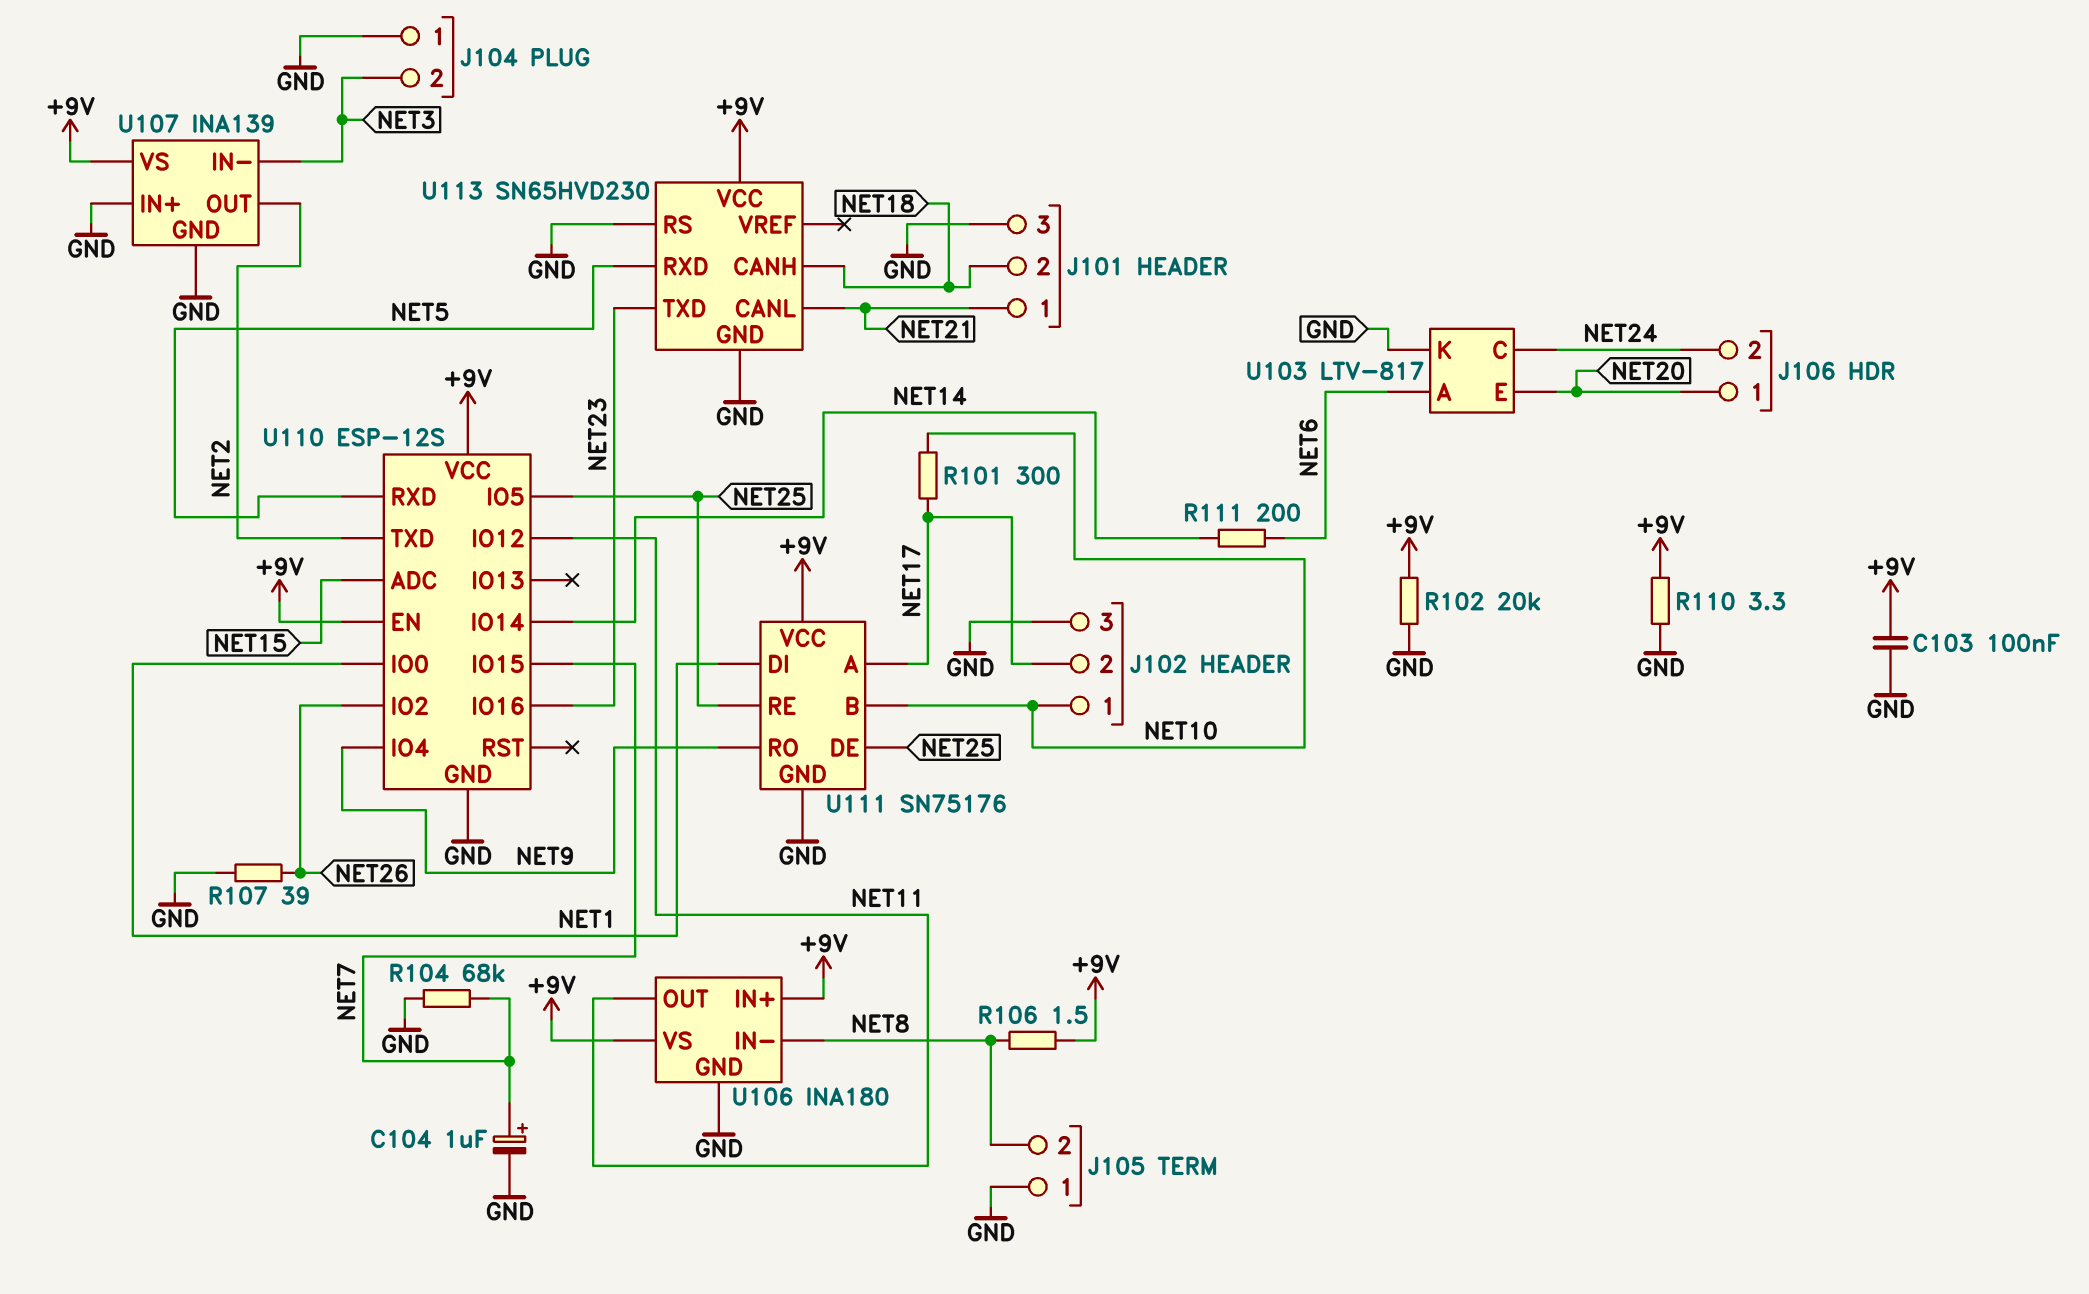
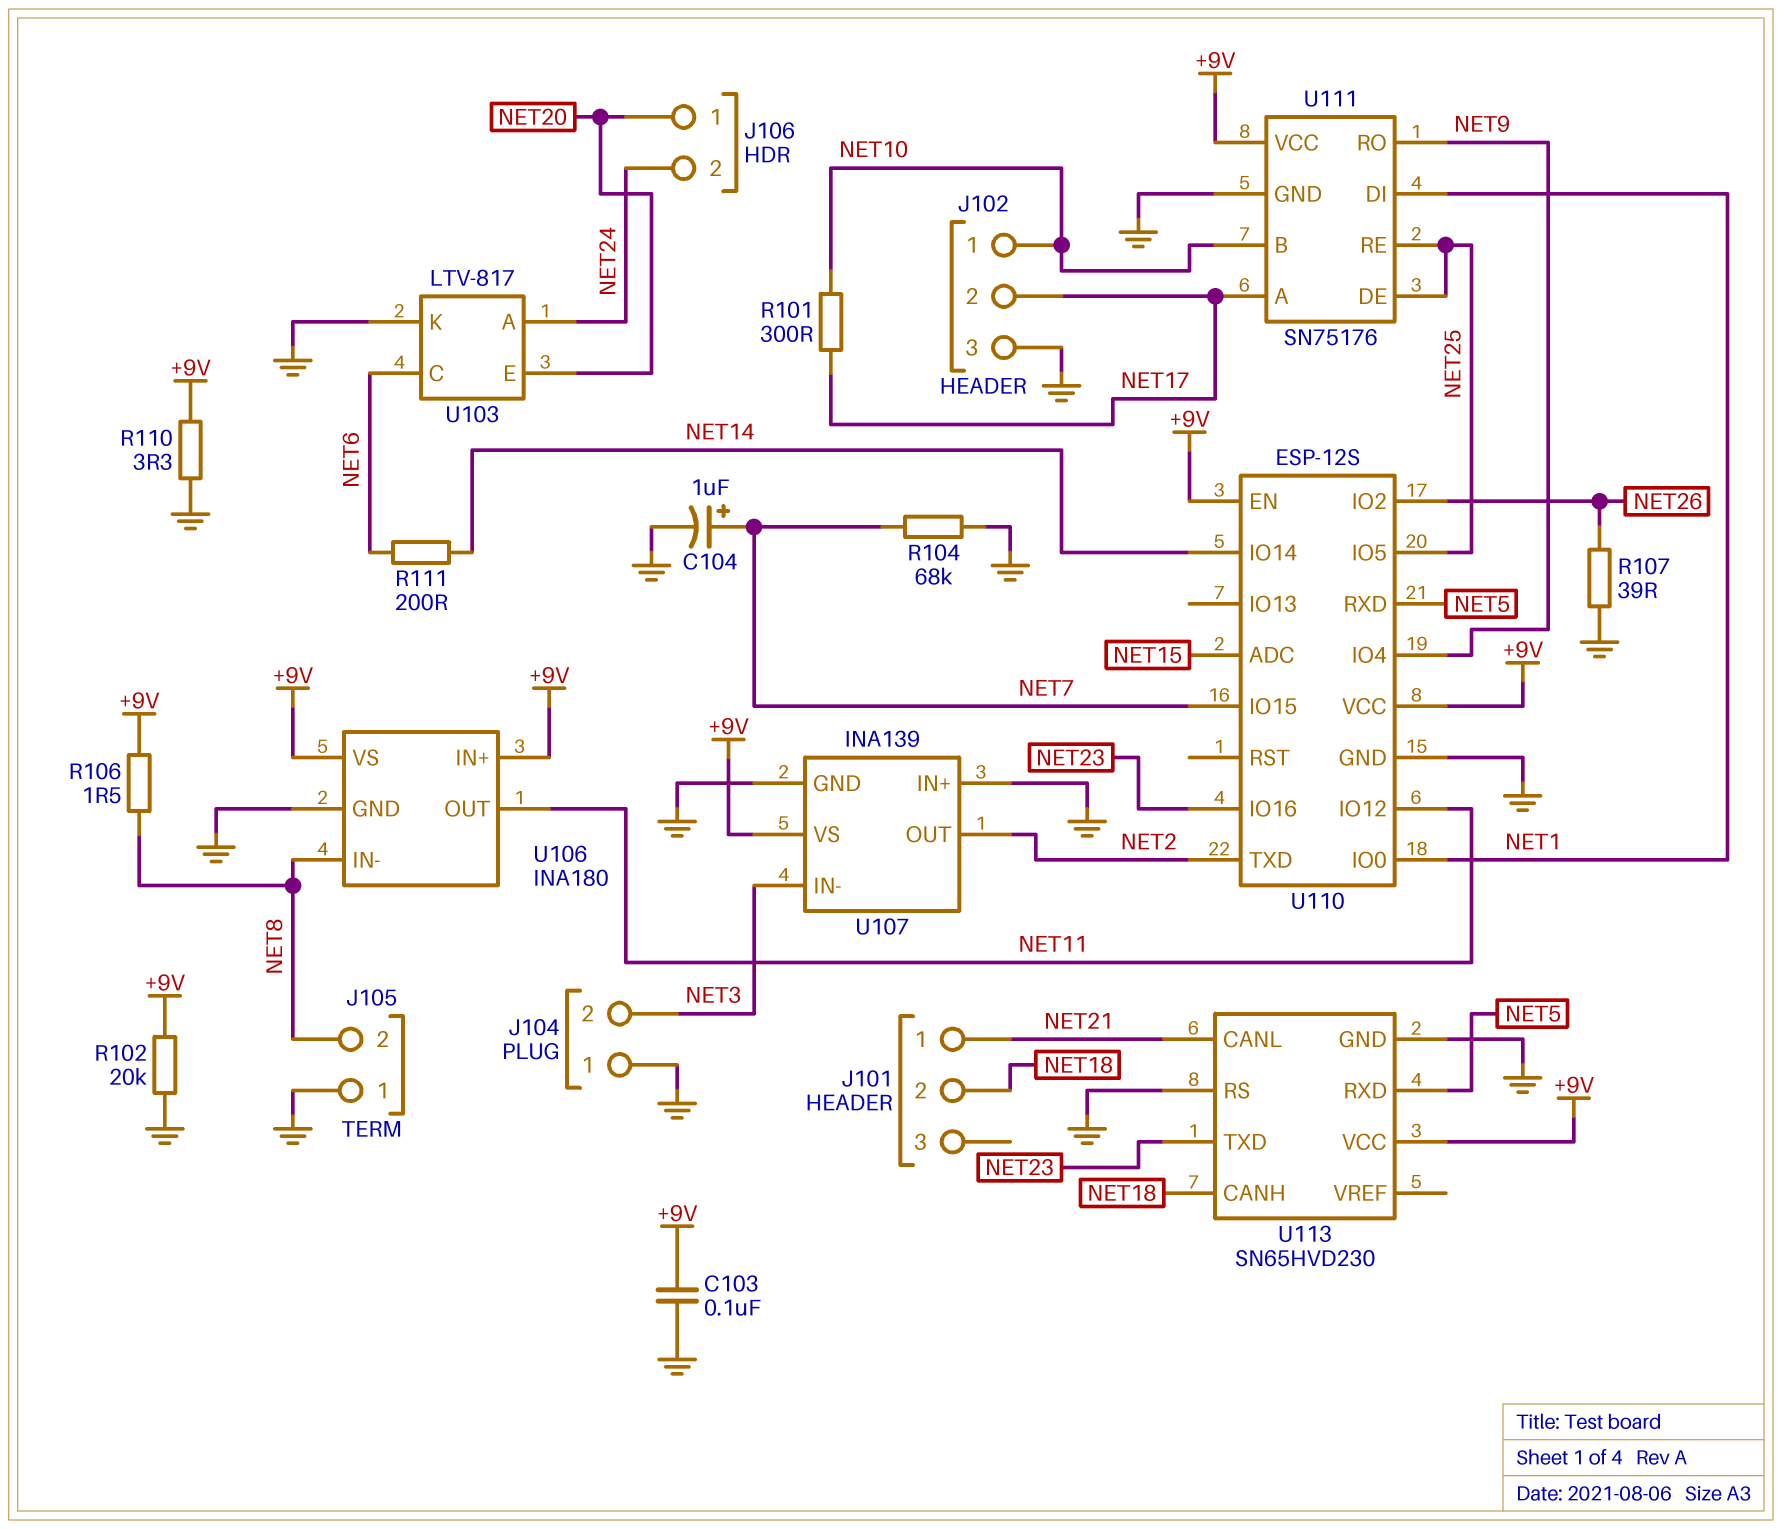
J101 pin 3: GND -> none
U103 pin A: NET6 -> NET24
U103 pin C: NET24 -> NET6

